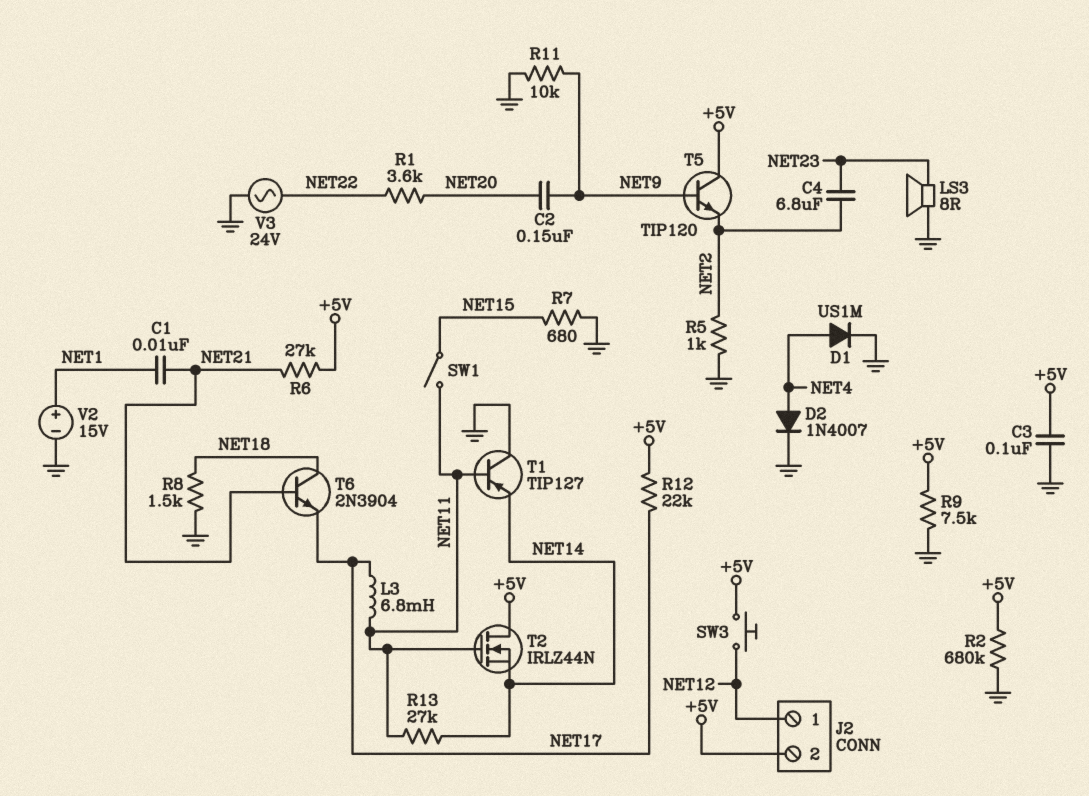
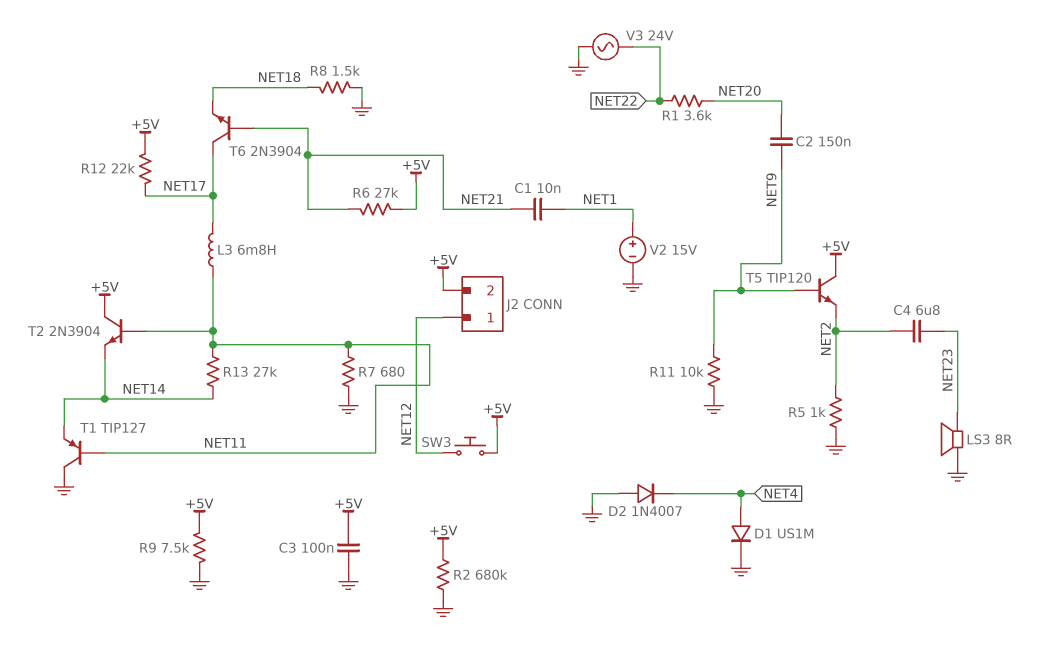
D2: diode 1N4007 (A NET4, K GND) -> diode 1N4007 (A GND, K NET4)
R7: 680 (GND, NET15) -> 680 (GND, NET11)
SW1: switch (NET11, NET15) -> none
T2: NMOS IRLZ44N (G NET11, D +5V, S NET14) -> NPN 2N3904 (B NET11, C +5V, E NET14)
T6: NPN 2N3904 (B NET21, C NET18, E NET17) -> NPN 2N3904 (B NET21, C NET17, E NET18)

